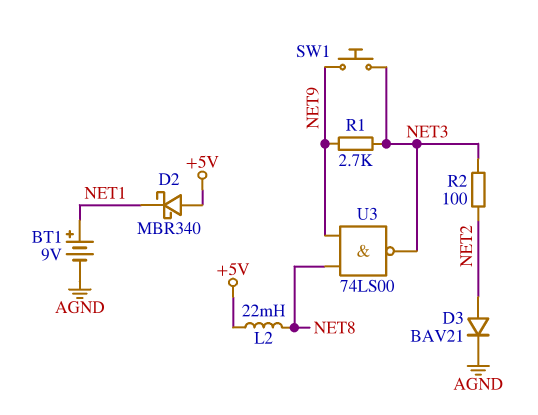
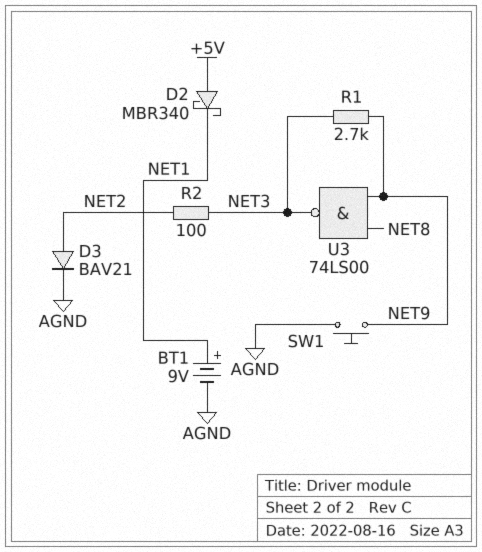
L2: 22mH (+5V, NET8) -> none
SW1: button (NET3, NET9) -> button (AGND, NET9)

